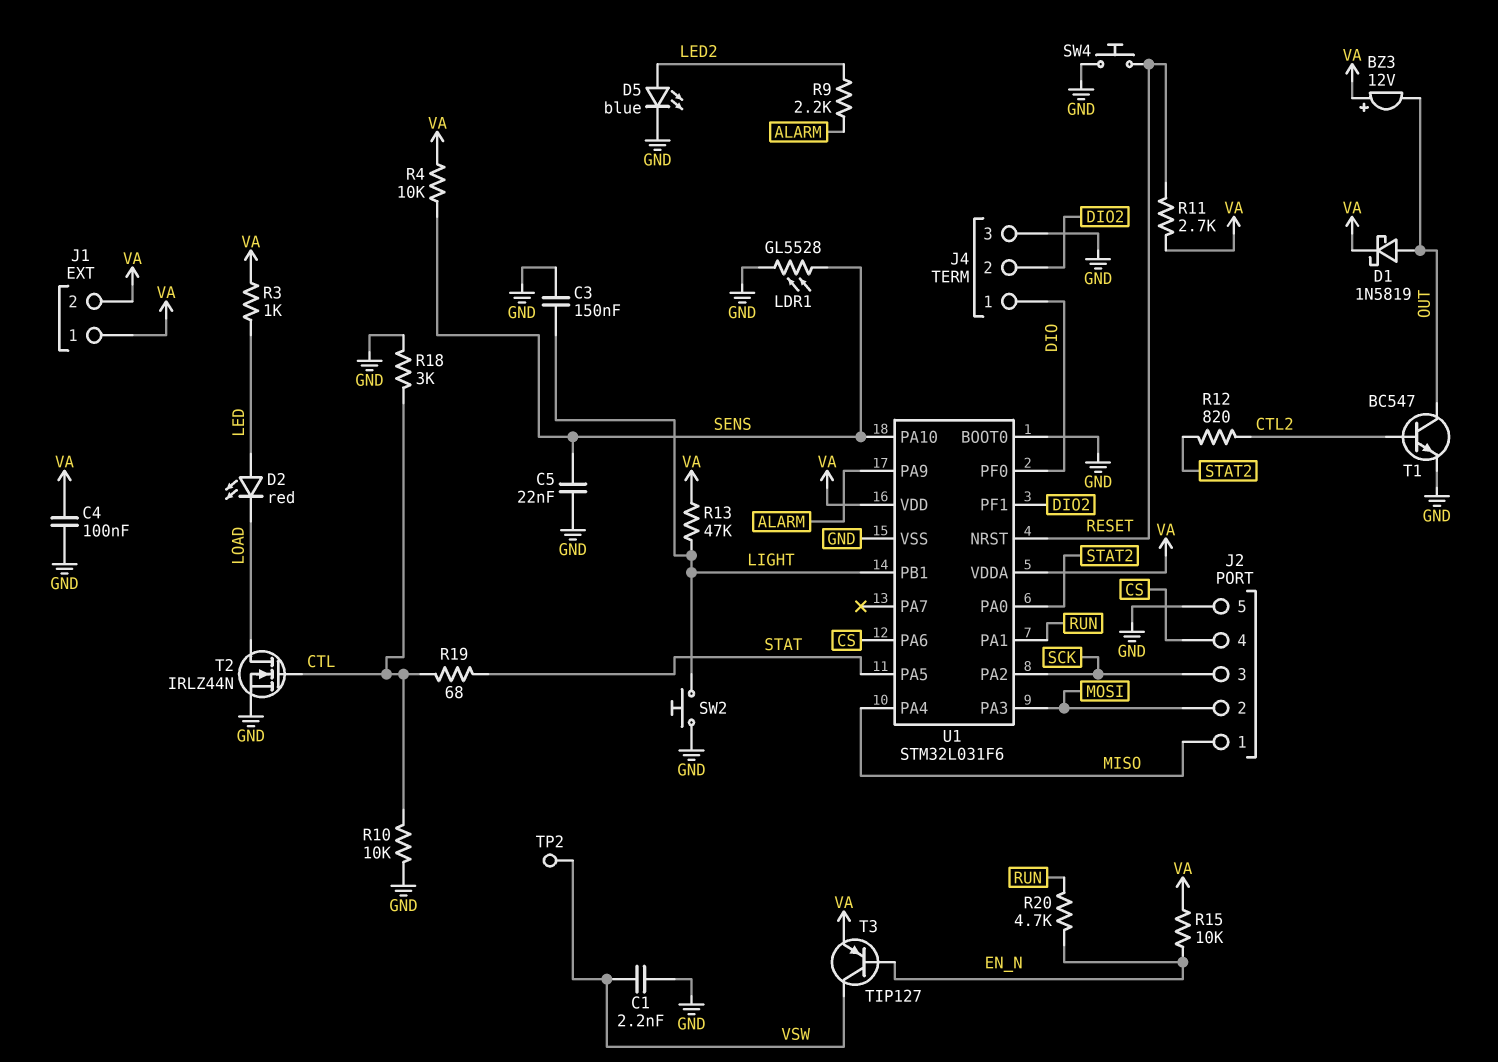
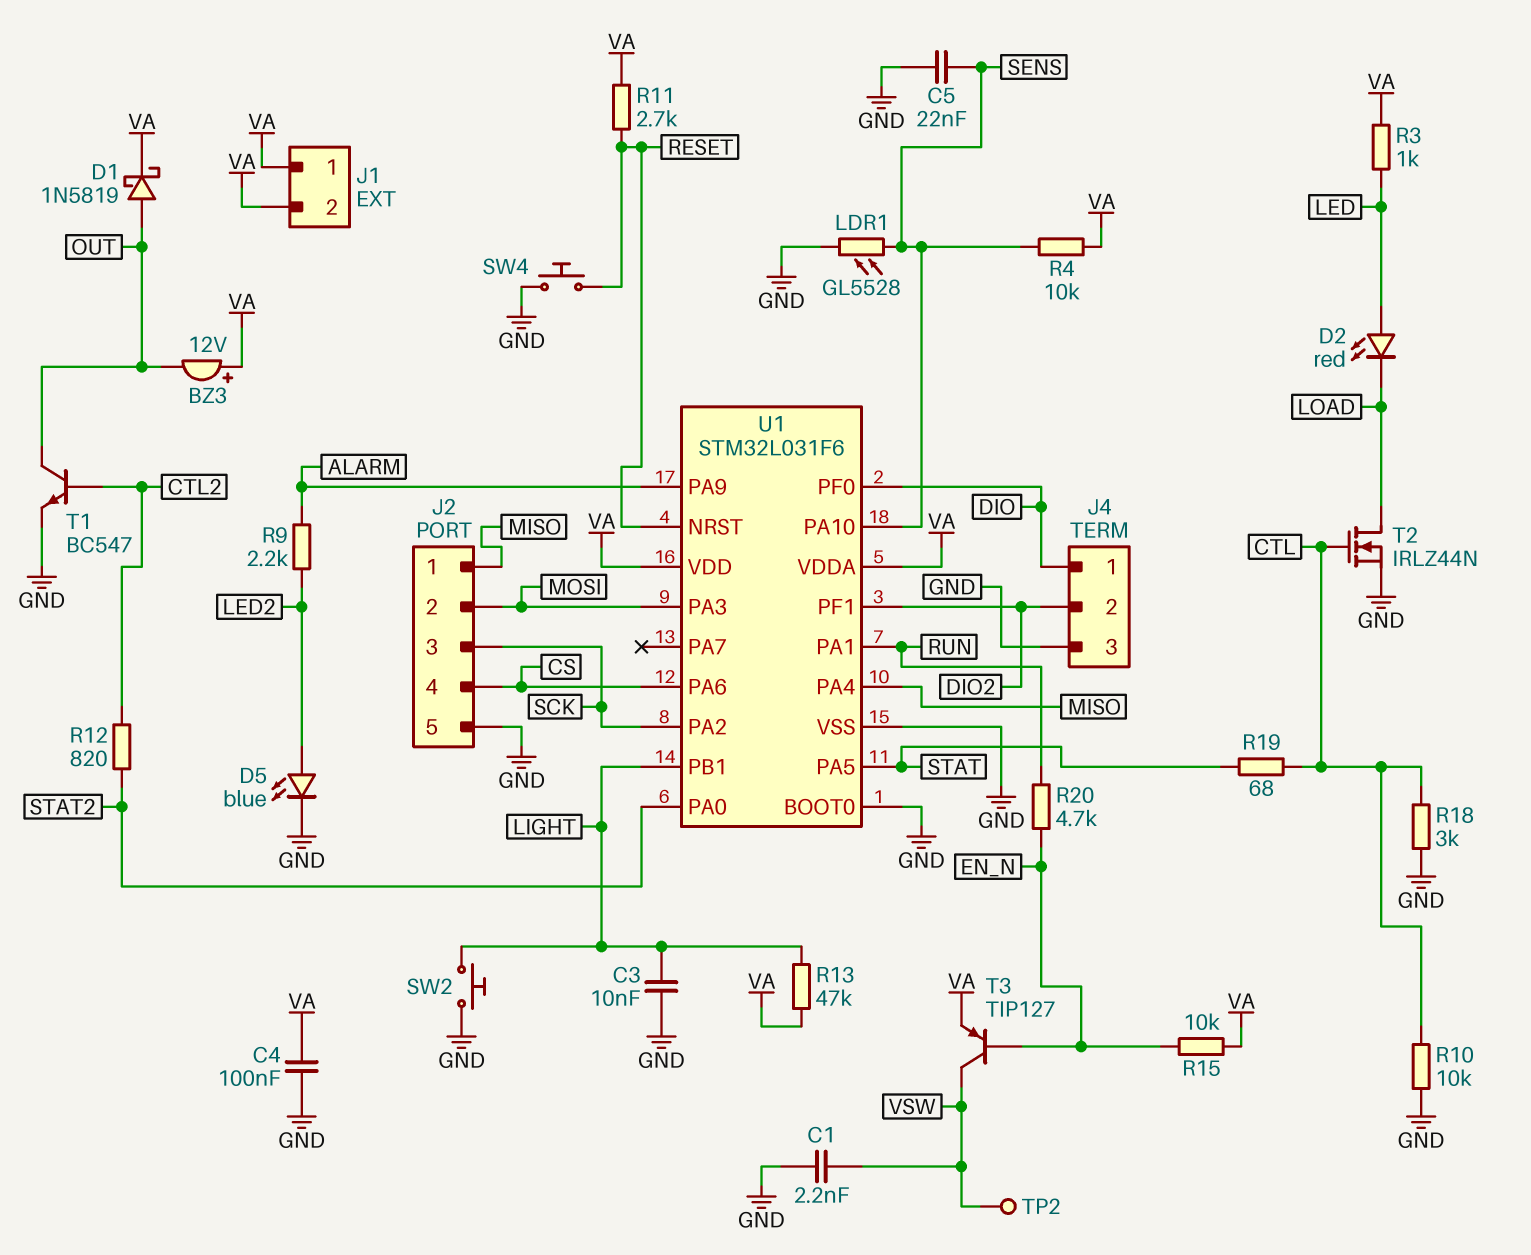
C3: 150nF (GND, LIGHT) -> 10nF (GND, LIGHT)

